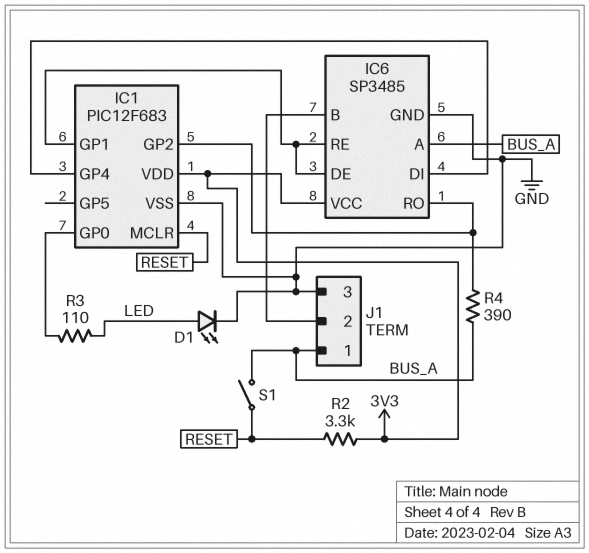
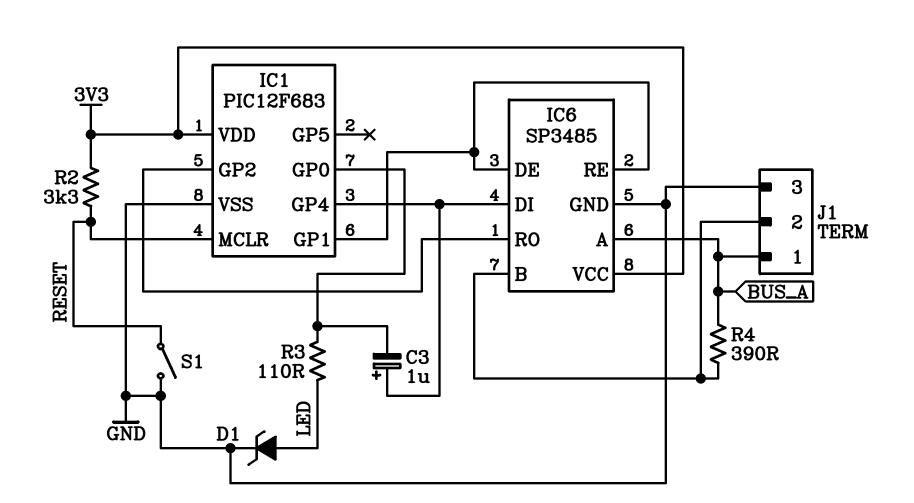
C3: none -> 1uF (plus IC1/GP4, minus IC1/GP0)
D1: LED (A LED, K GND) -> zener (A LED, K GND)
R4: 390 (BUS_A, IC1/GP2) -> 390 (BUS_A, IC6/B)
S1: switch (BUS_A, RESET) -> switch (GND, RESET)

